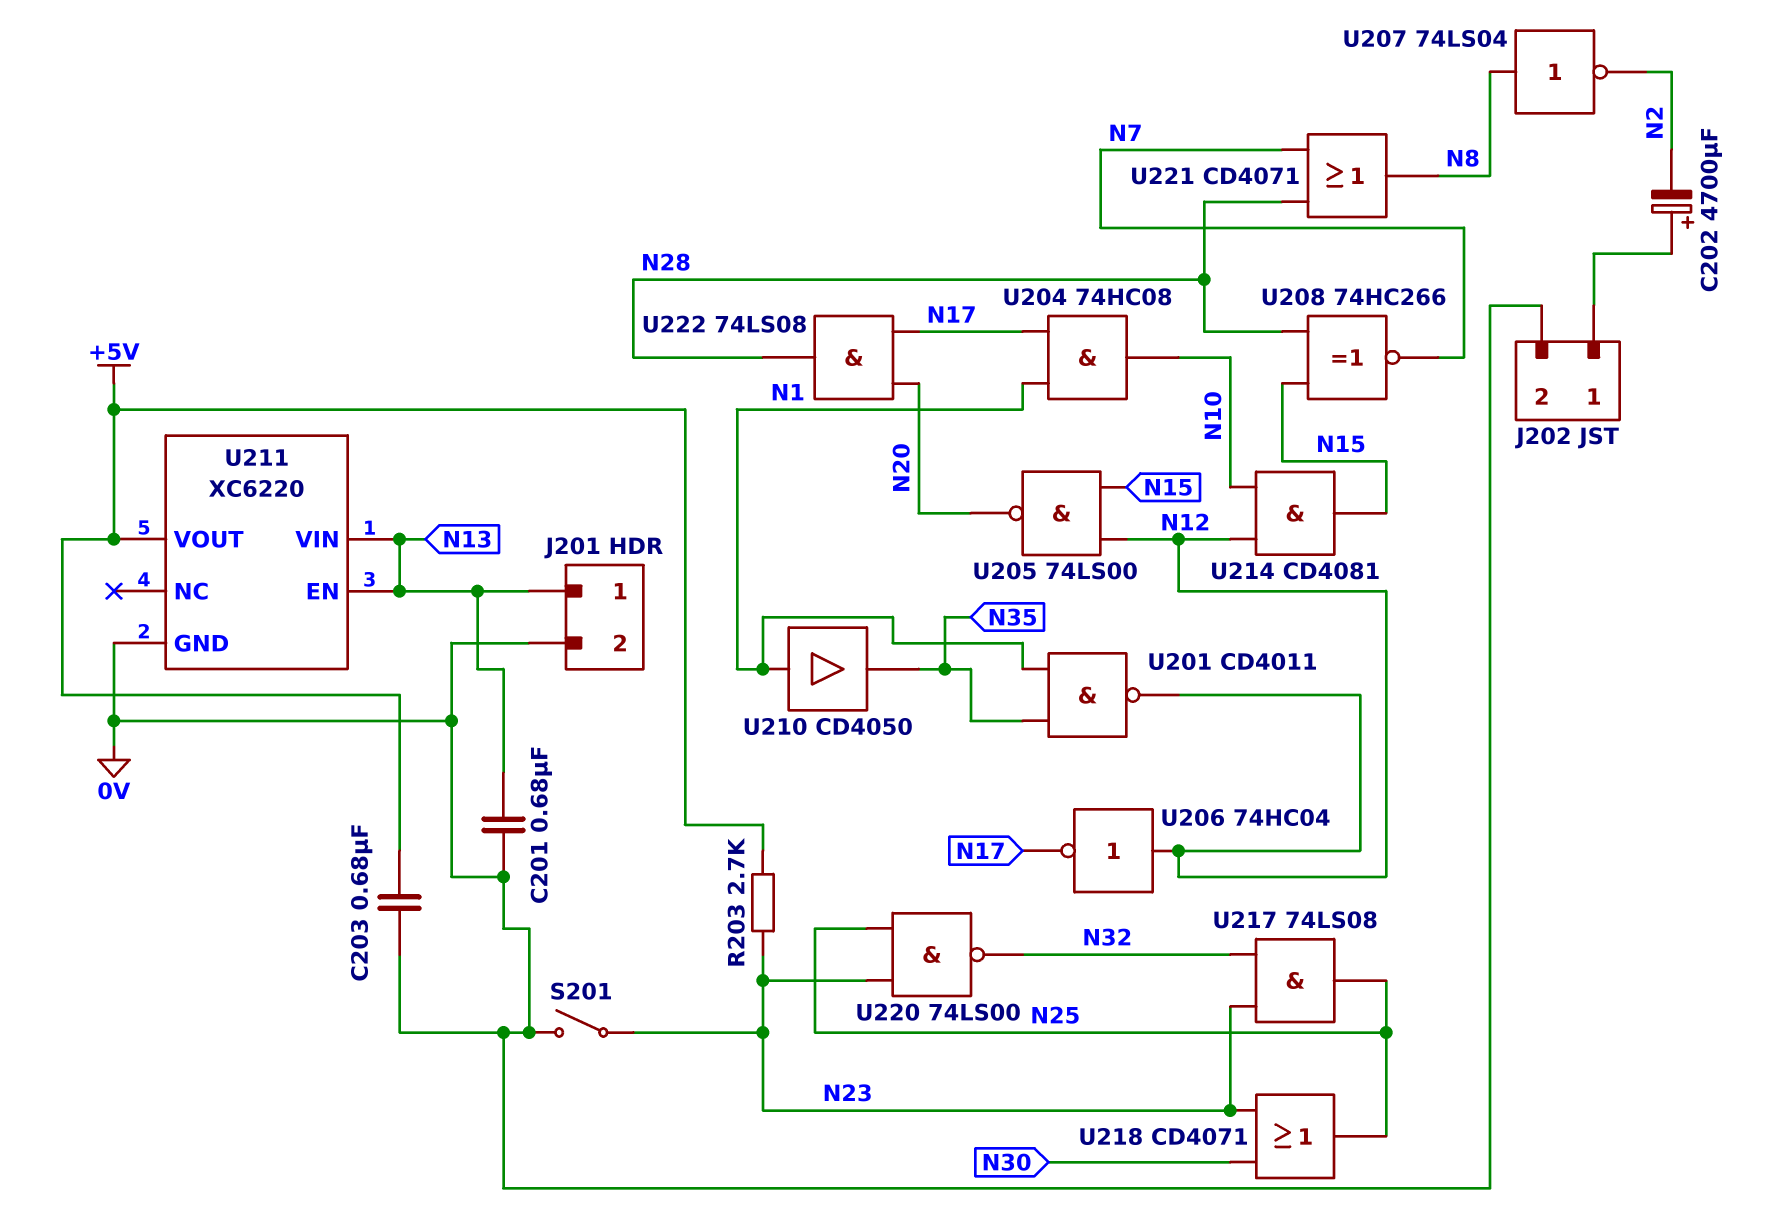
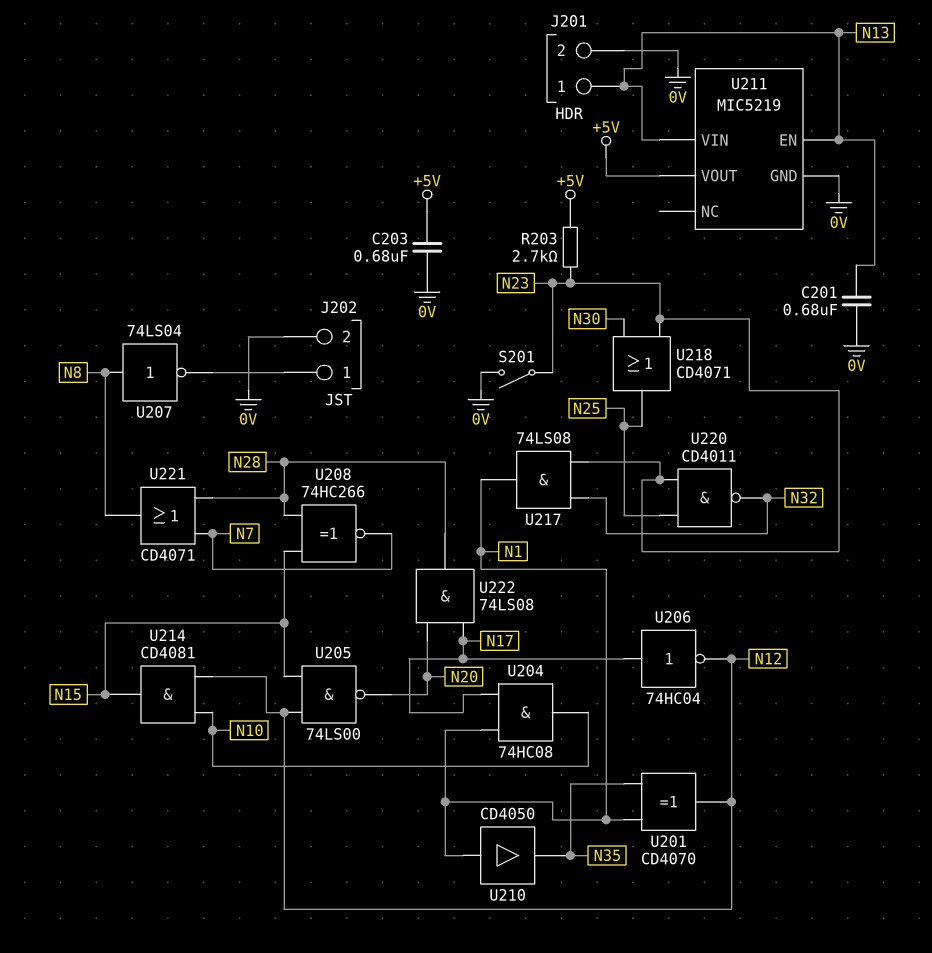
C202: 4700uF (plus J202/1, minus N2) -> none
U201: NAND CD4011 (in N1, in N35, out N12) -> XOR CD4070 (in N1, in N35, out N12)
U206: NOT 74HC04 (in N12, out N17) -> NOT 74HC04 (in N17, out N12)
U207: NOT 74LS04 (in N8, out N2) -> NOT 74LS04 (in N8, out J202/1)
U211: XC6220 -> MIC5219
U217: AND 74LS08 (in N23, in N32, out N25) -> AND 74LS08 (in N23, in N32, out N1)
U220: NAND 74LS00 (in N23, in N25, out N32) -> NAND CD4011 (in N23, in N25, out N32)

